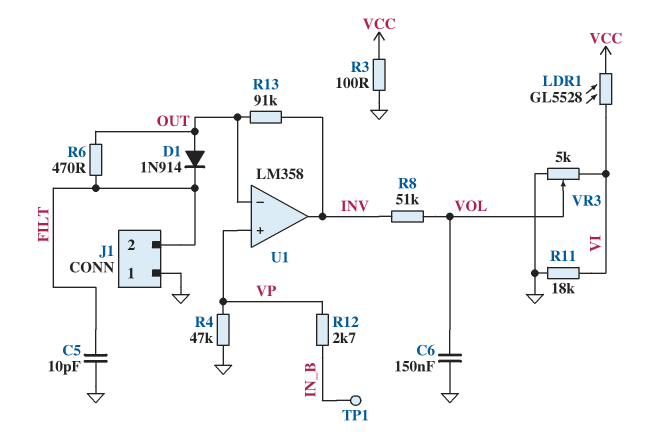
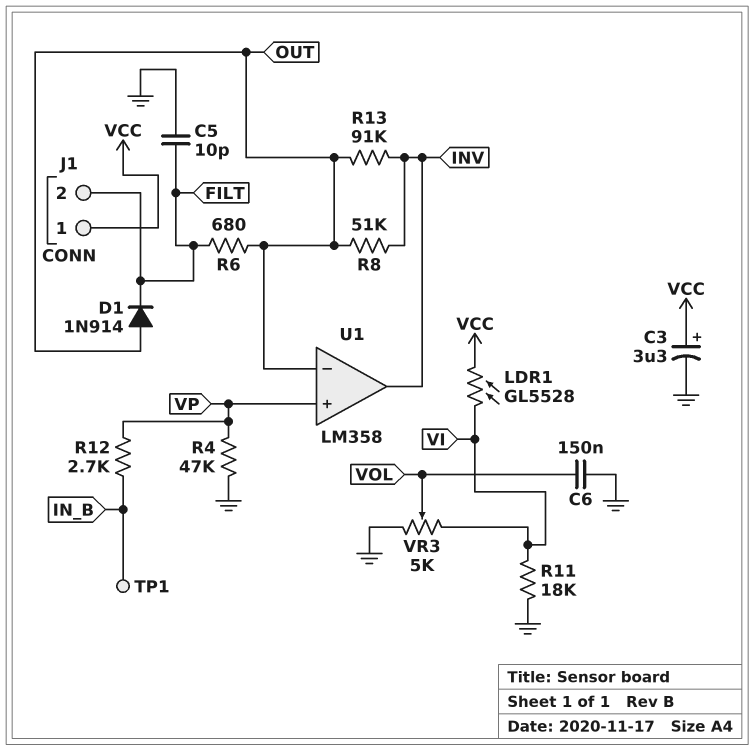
C3: none -> 3.3uF (plus VCC, minus GND)
J1 pin 1: GND -> VCC
R3: 100 (GND, VCC) -> none
R6: 470 (FILT, OUT) -> 680 (FILT, OUT)
R8: 51k (INV, VOL) -> 51k (INV, OUT)

